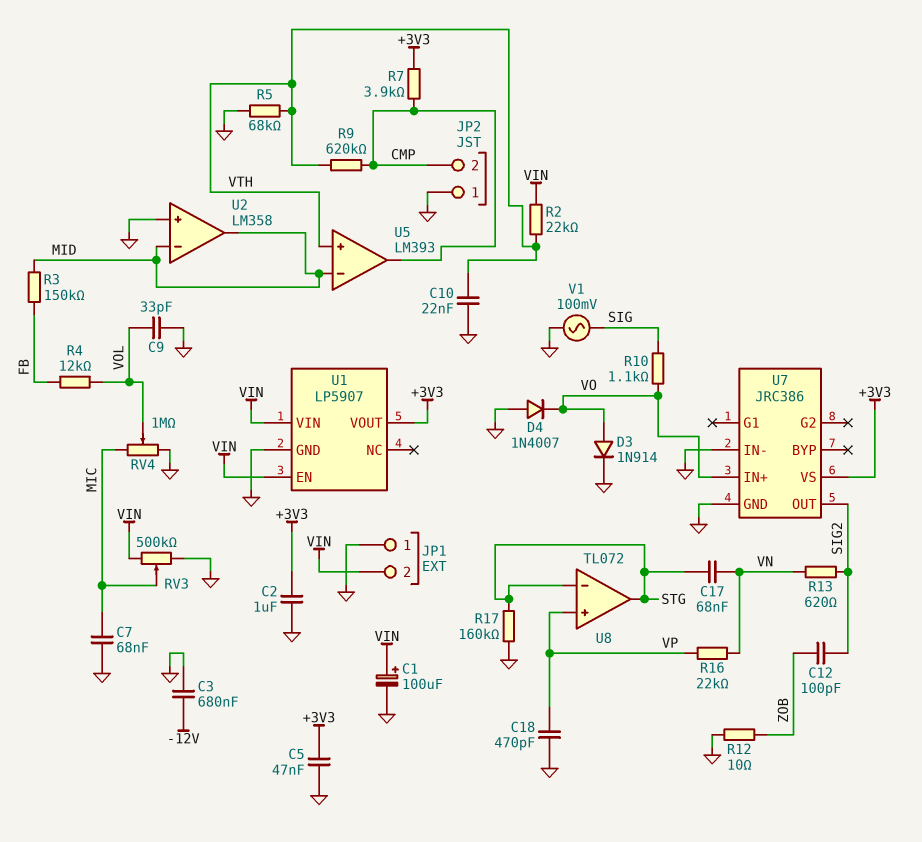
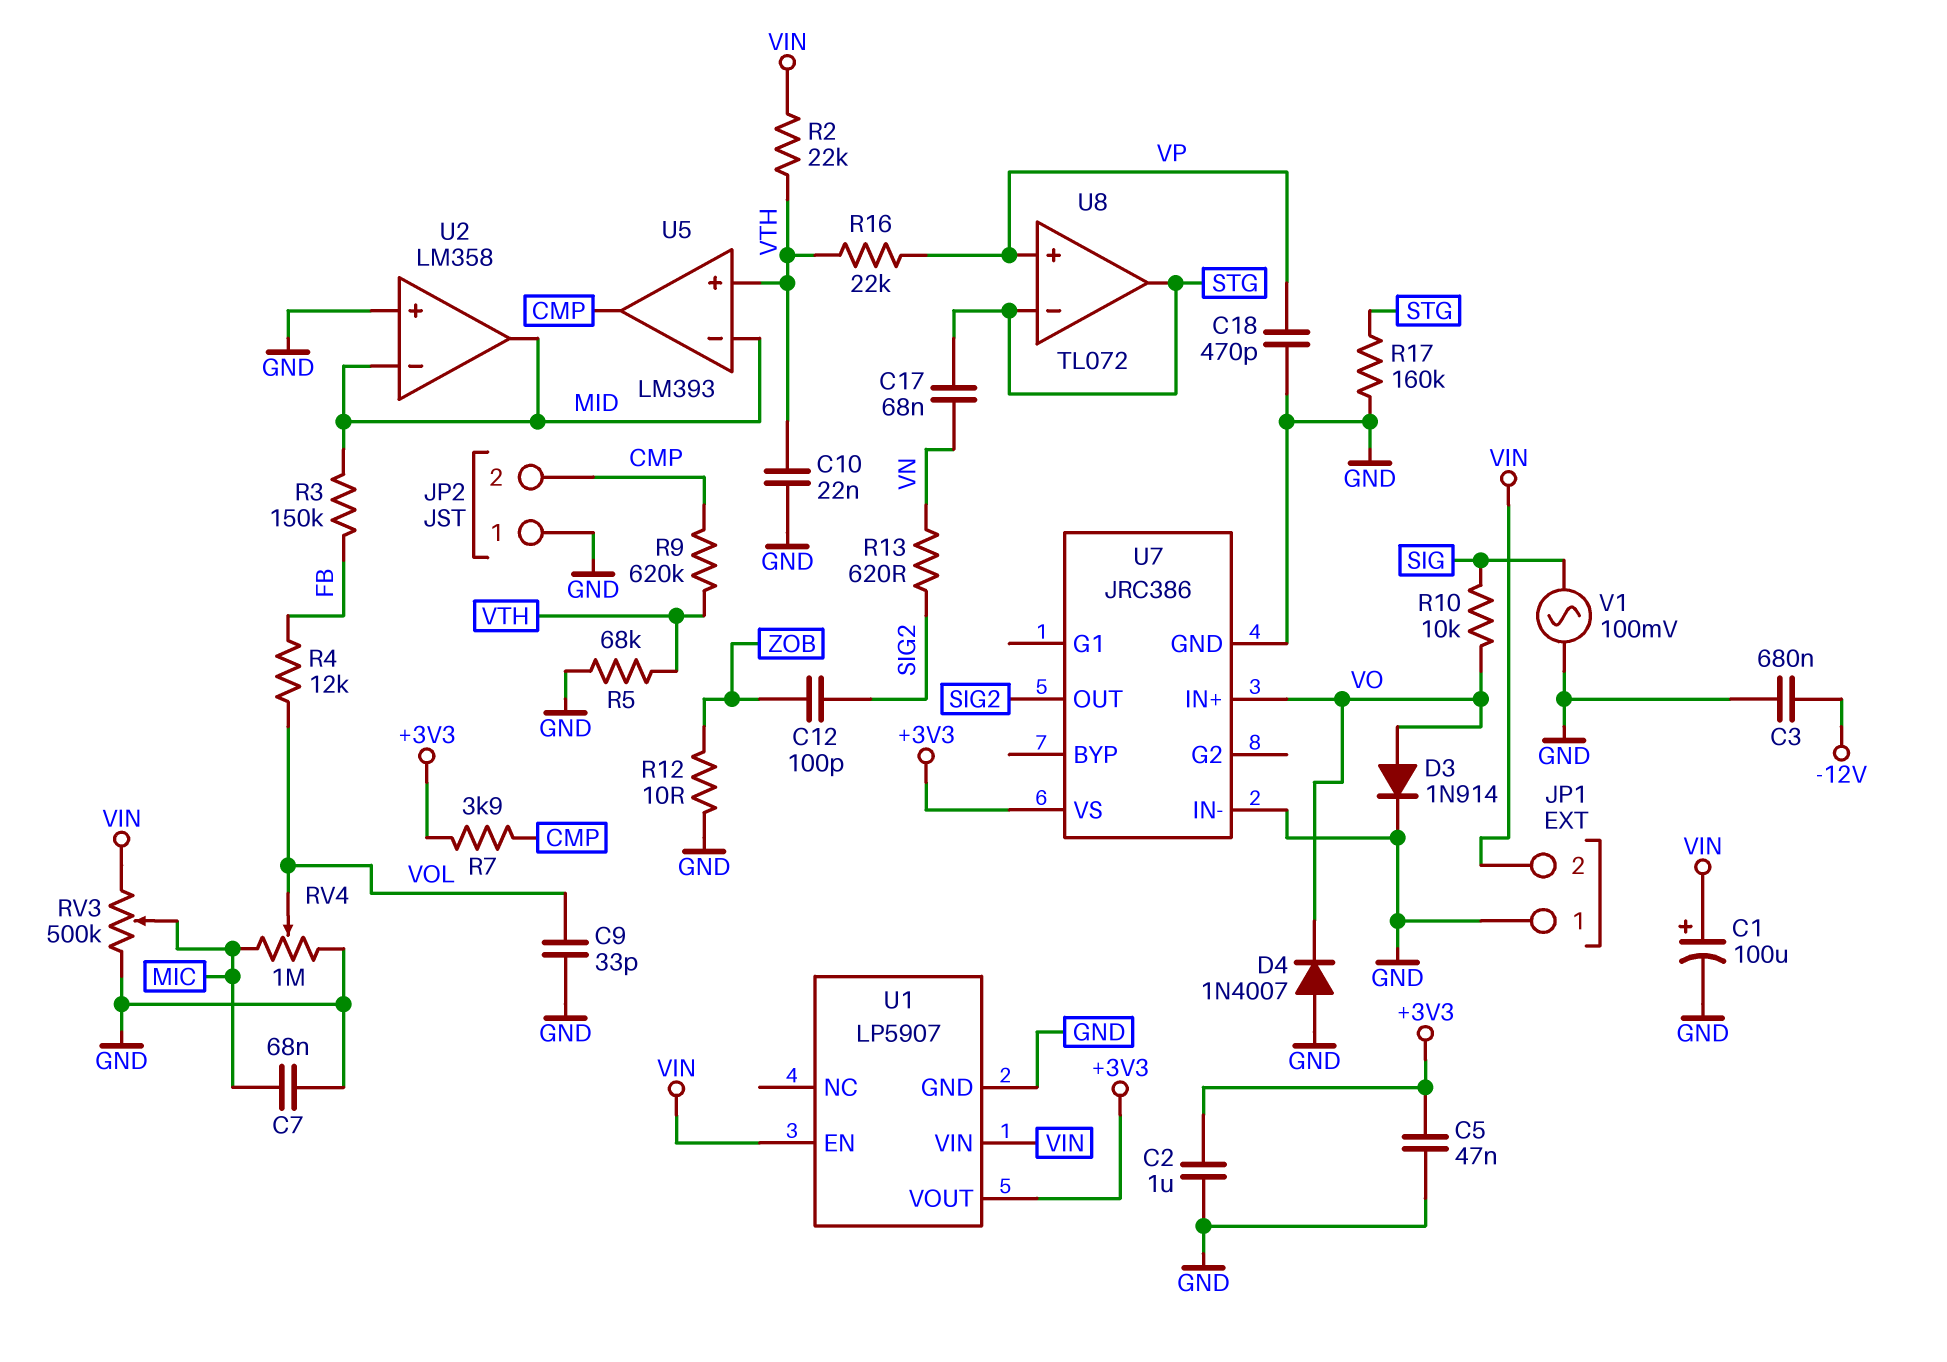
R10: 1.1k (SIG, VO) -> 10k (SIG, VO)
R16: 22k (VN, VP) -> 22k (VP, VTH)

